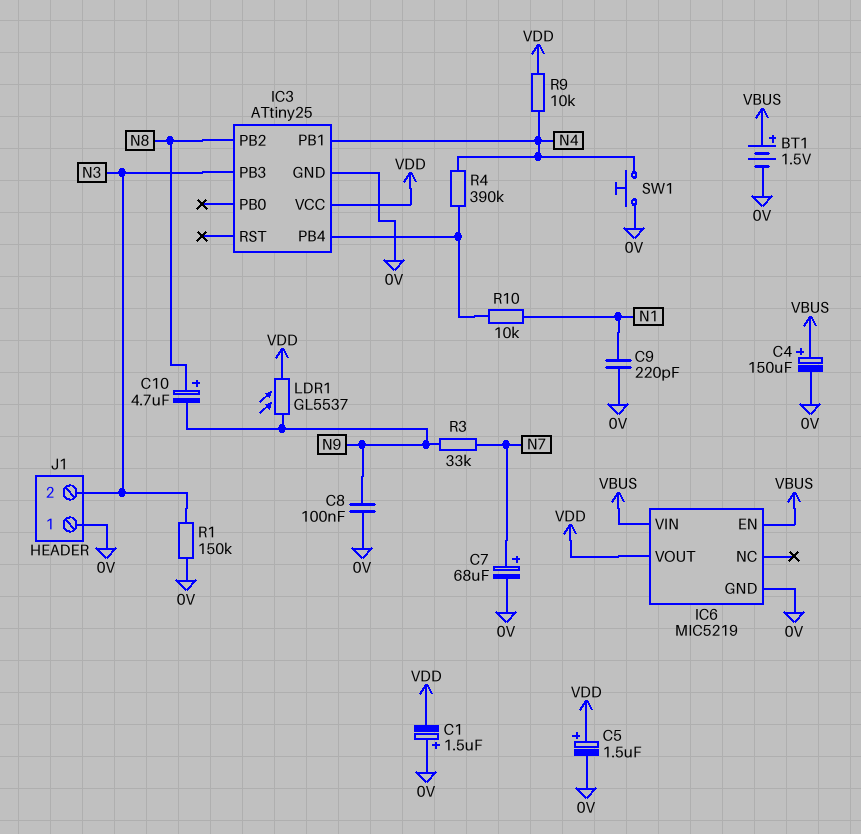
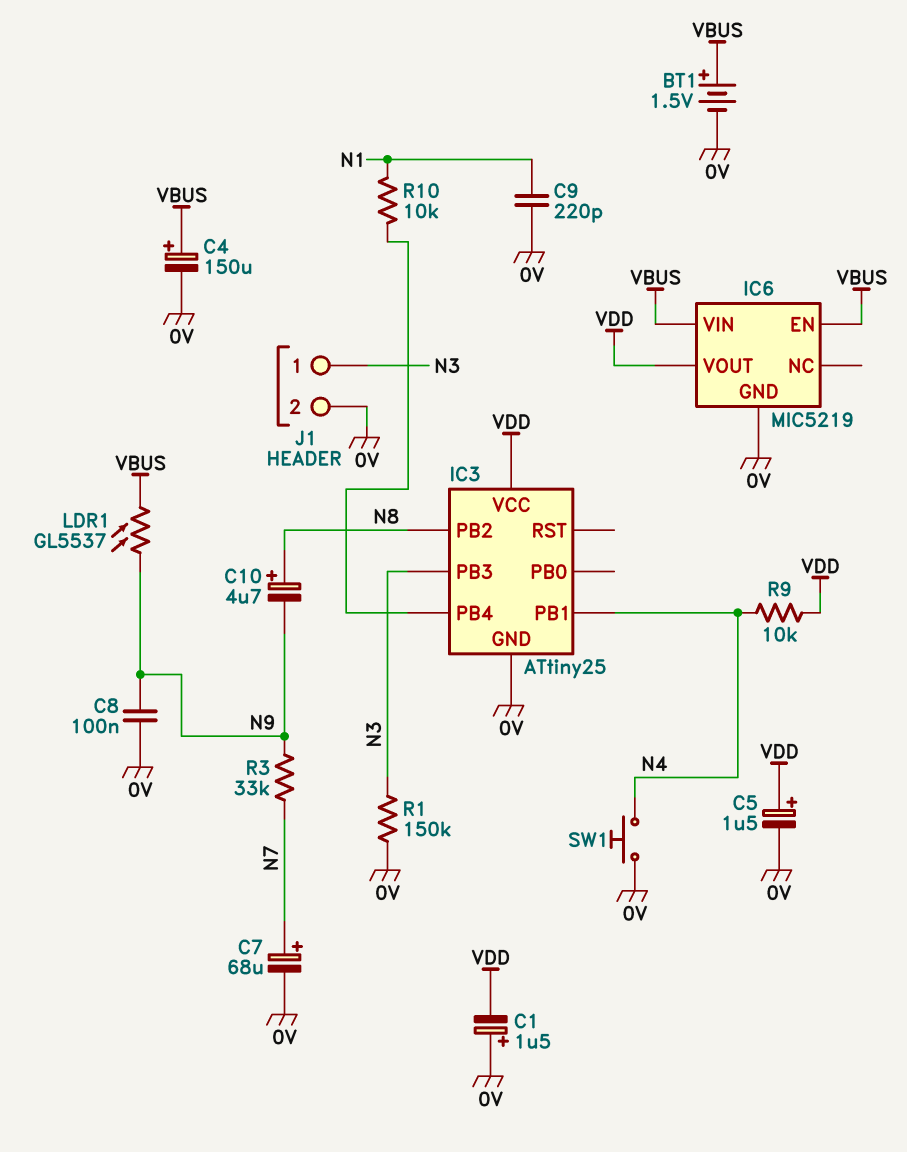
J1 pin 1: 0V -> N3
J1 pin 2: N3 -> 0V
LDR1: GL5537 (N9, VDD) -> GL5537 (N9, VBUS)
R4: 390k (IC3/PB4, N4) -> none

